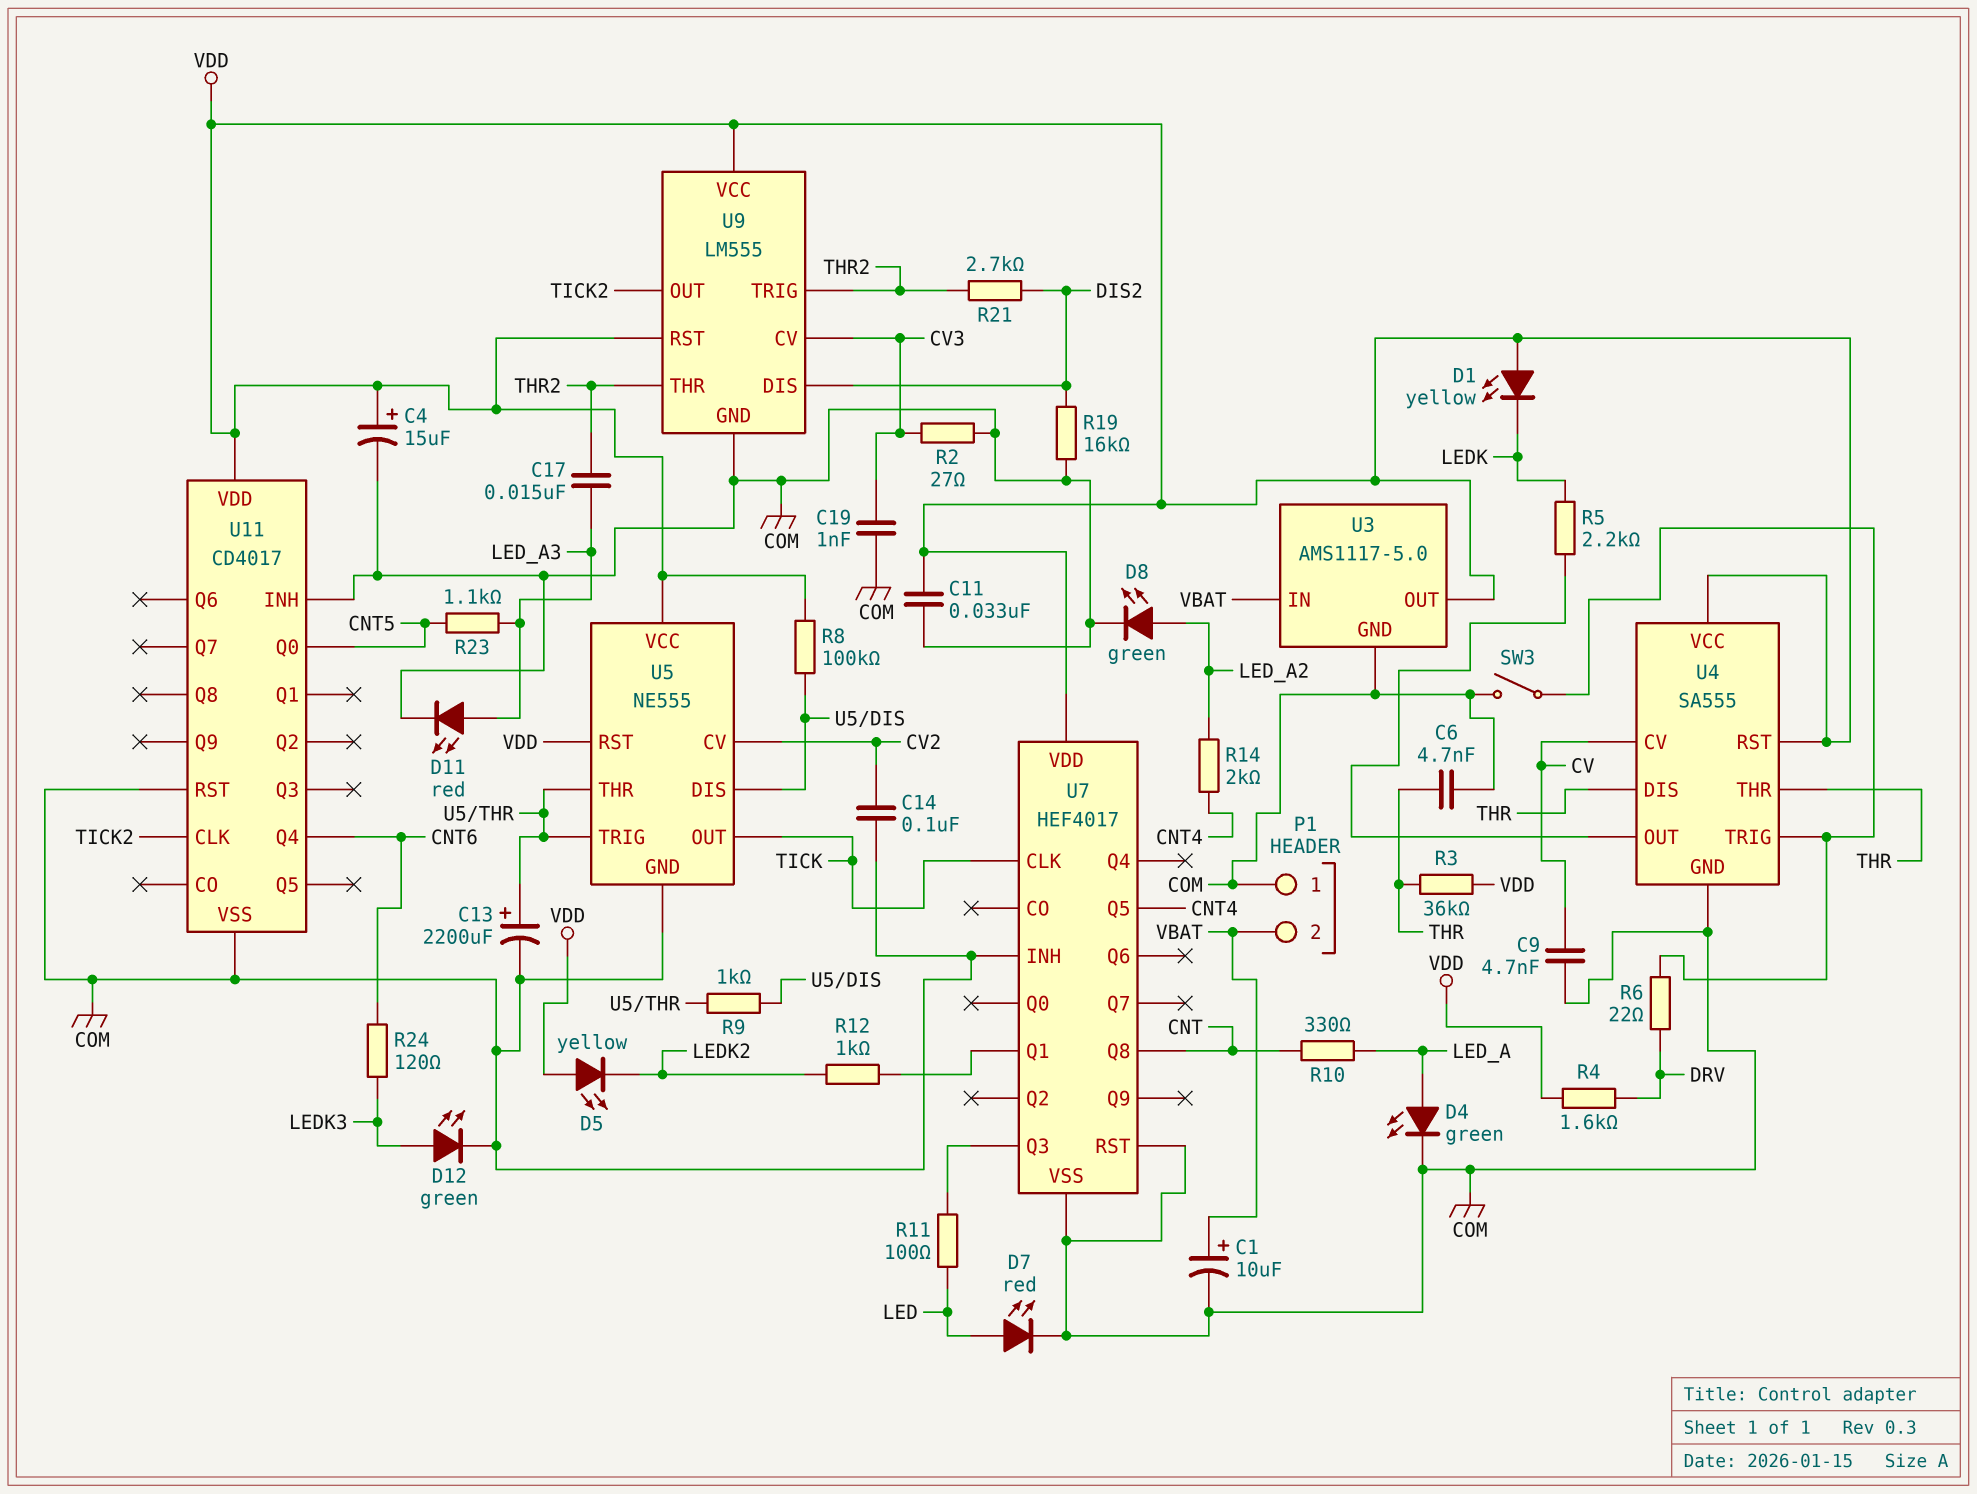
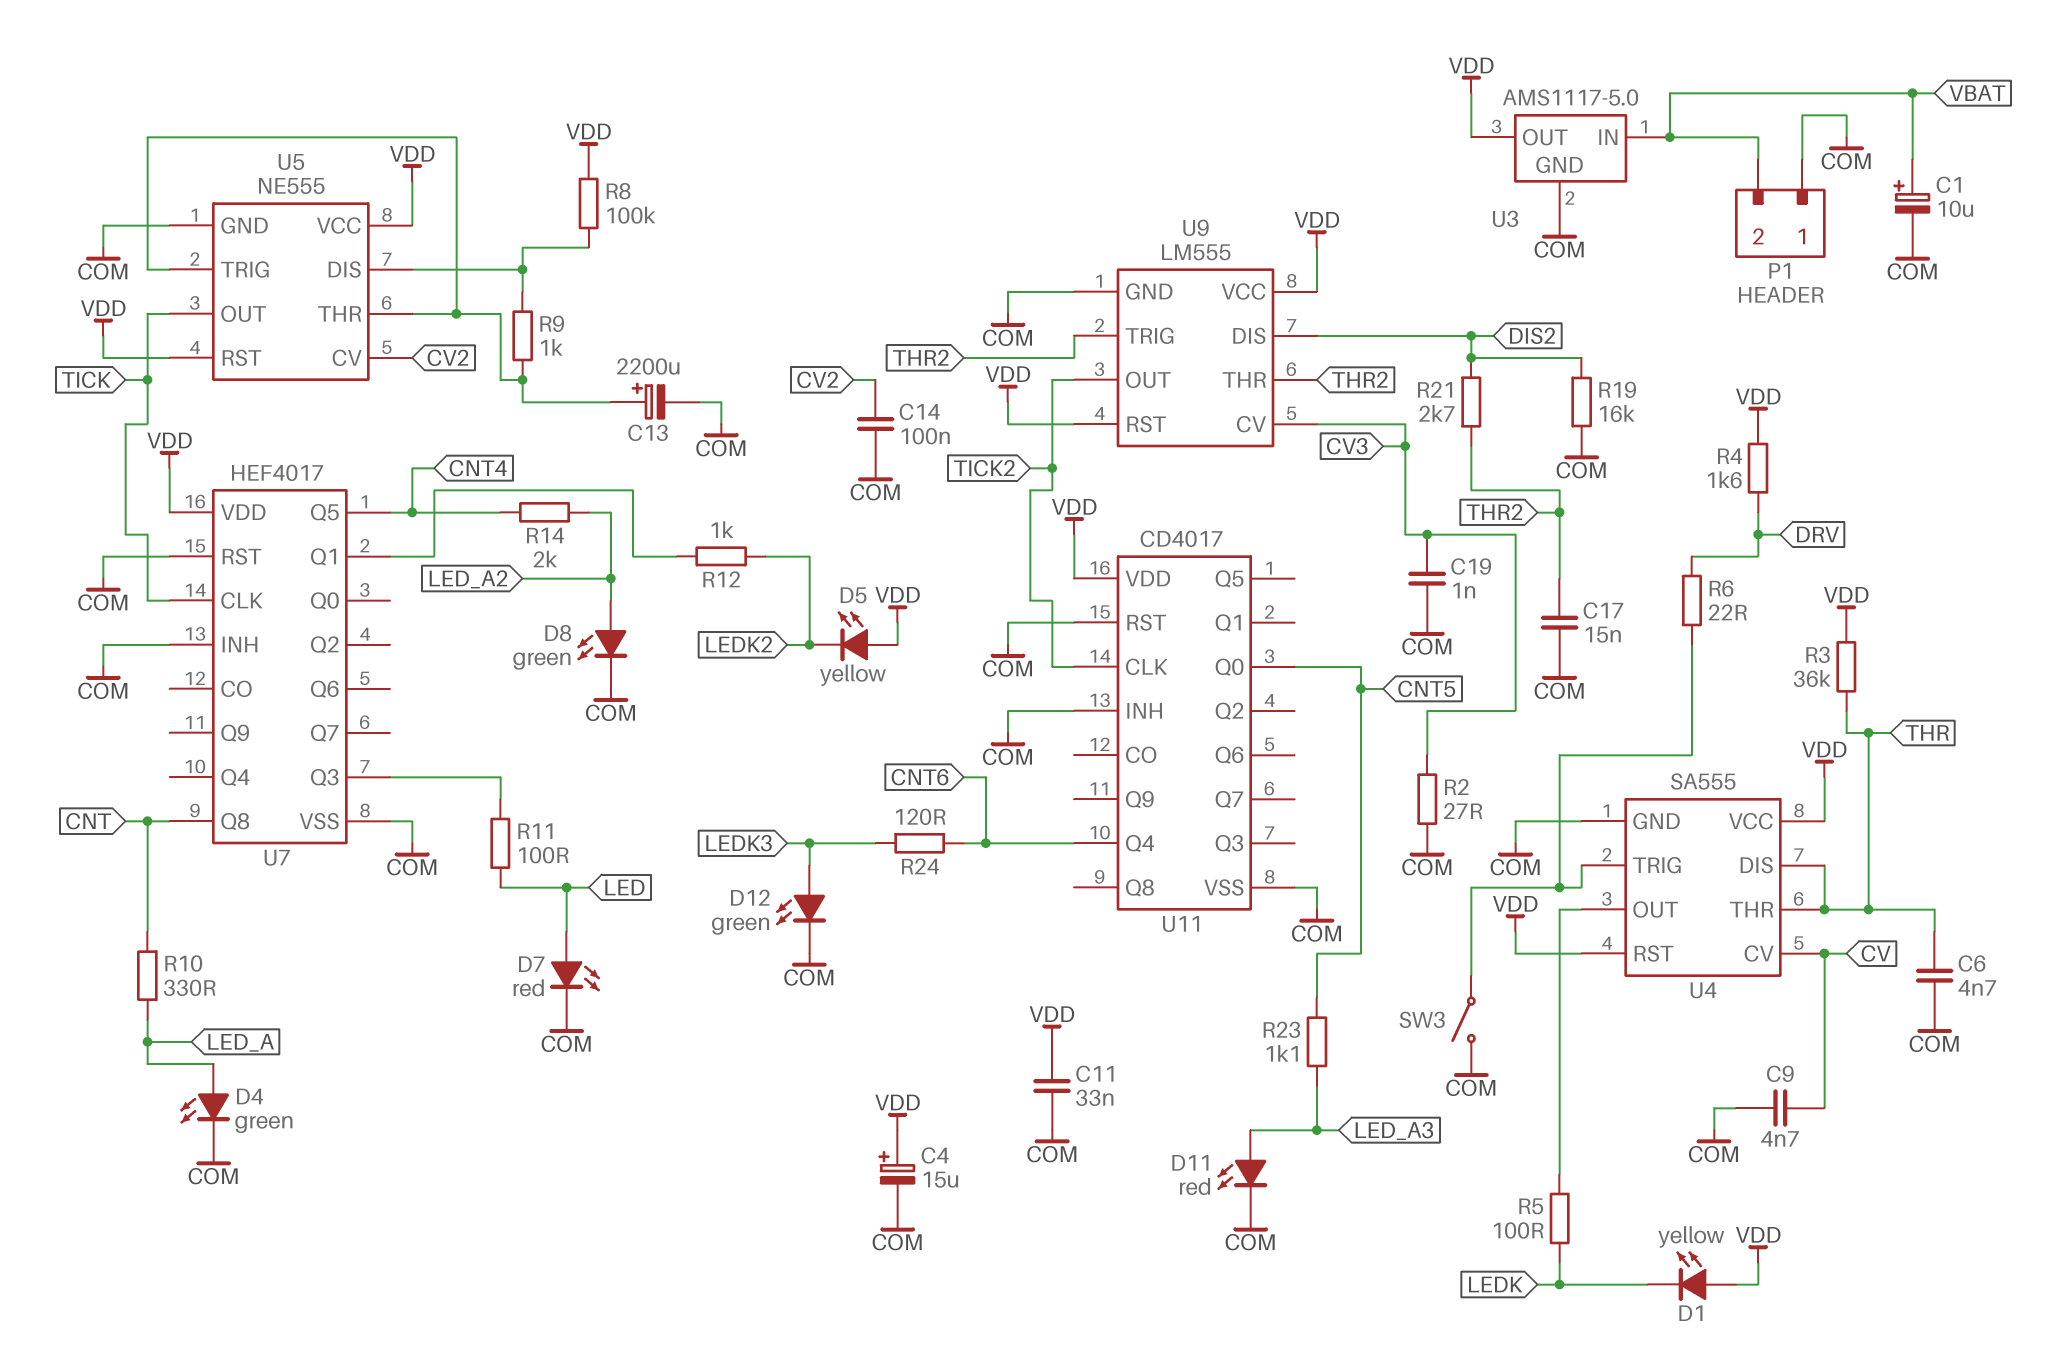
C17: 15nF (LED_A3, THR2) -> 15nF (COM, THR2)
R5: 2.2k (LEDK, U4/OUT) -> 100 (LEDK, U4/OUT)

